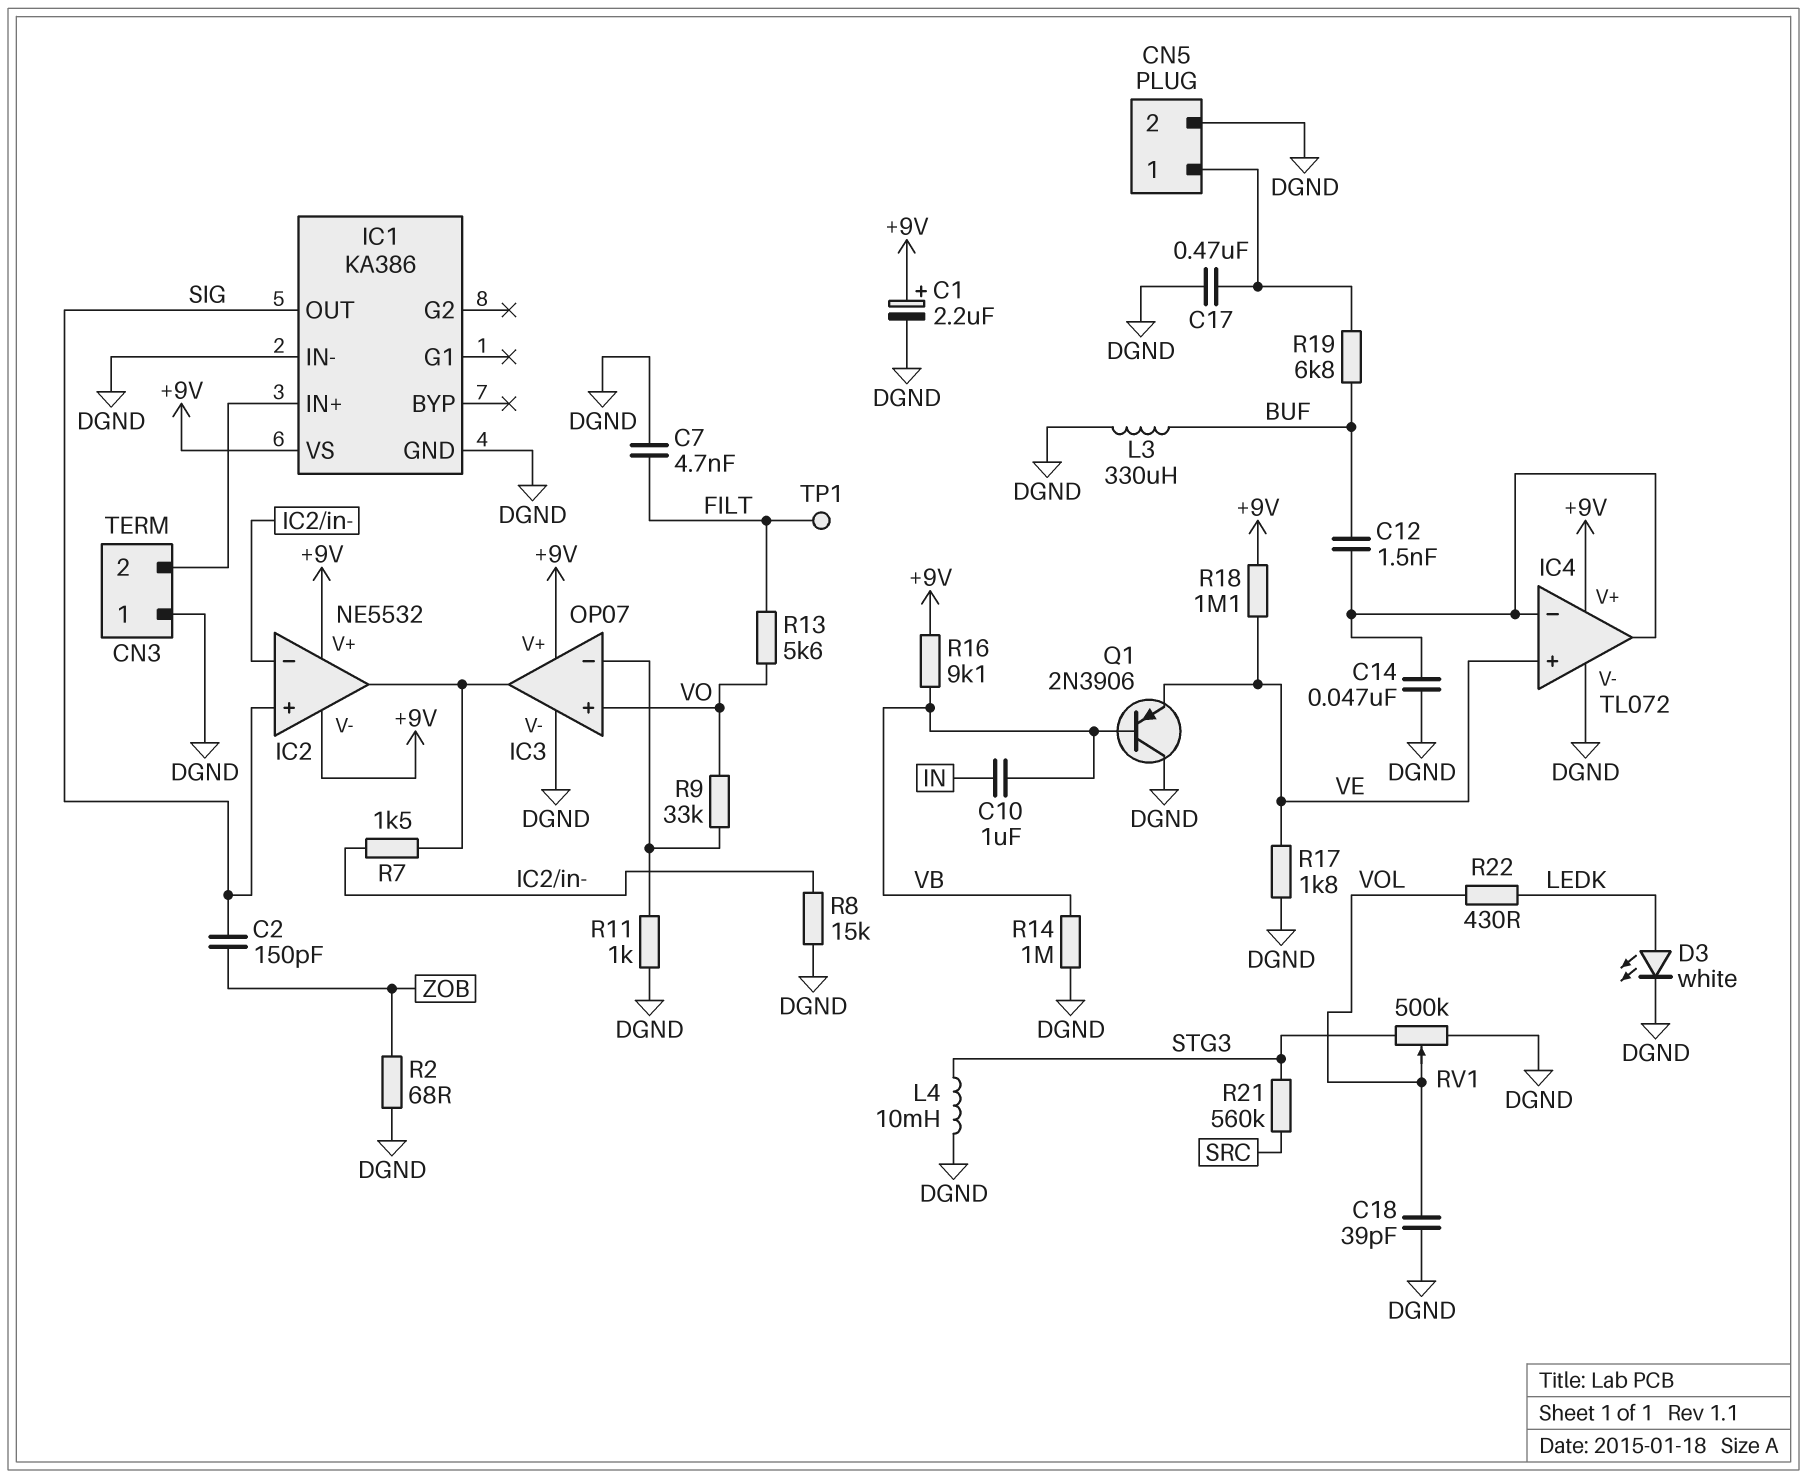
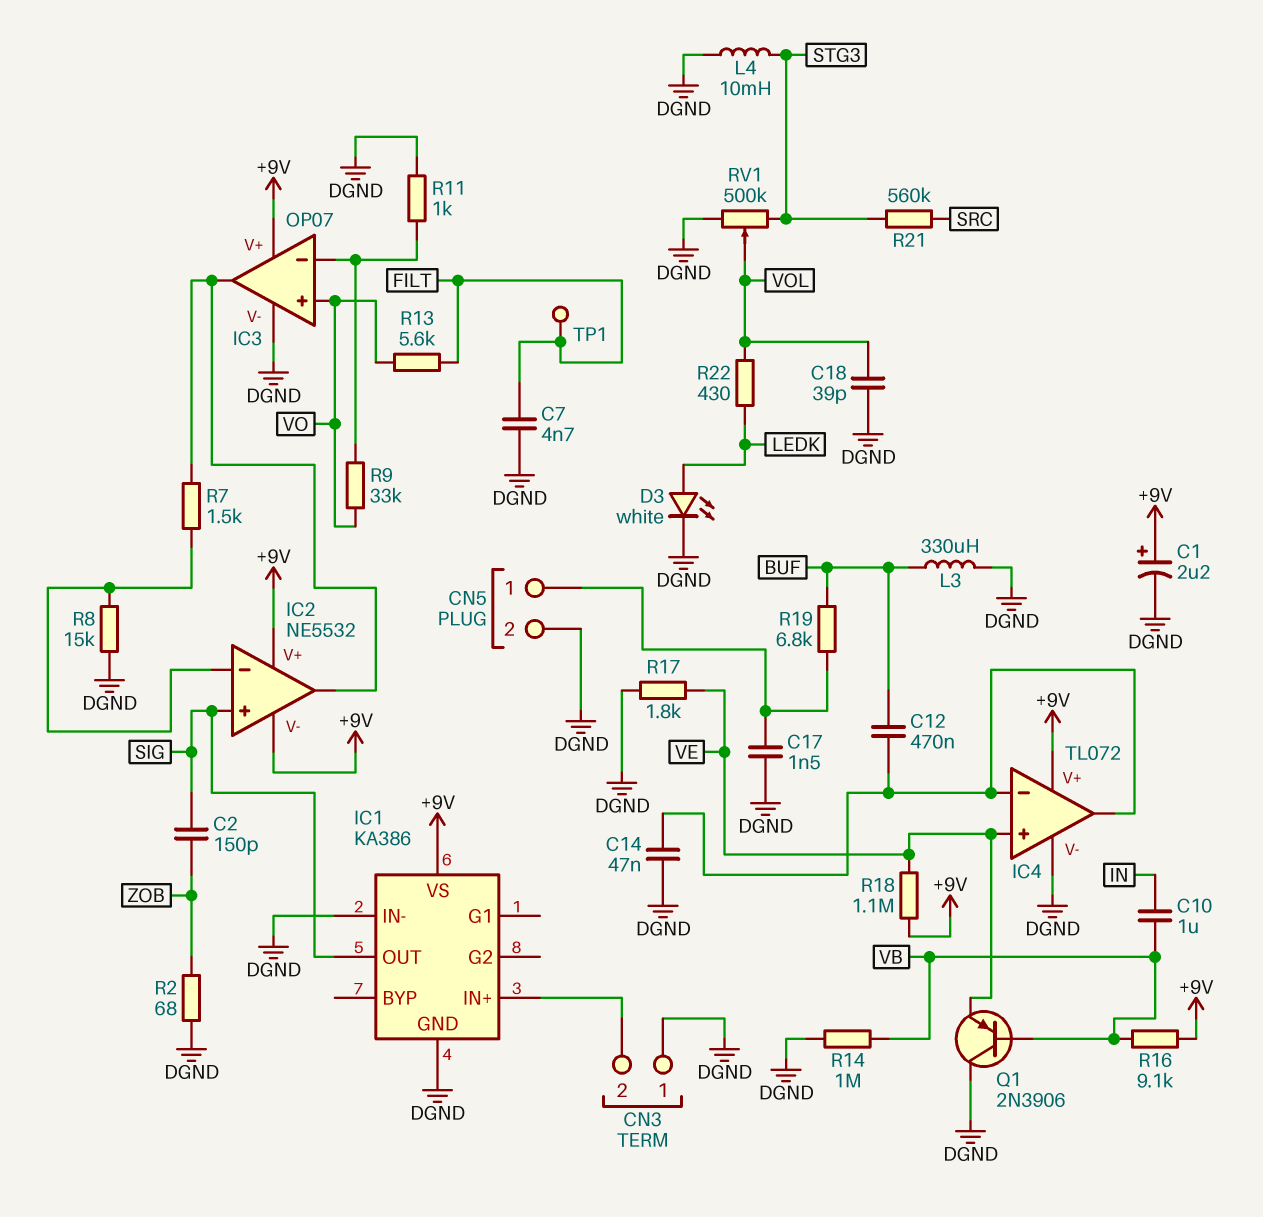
C12: 1.5nF (BUF, IC4/in-) -> 470nF (BUF, IC4/in-)
C17: 470nF (CN5/1, DGND) -> 1.5nF (CN5/1, DGND)

